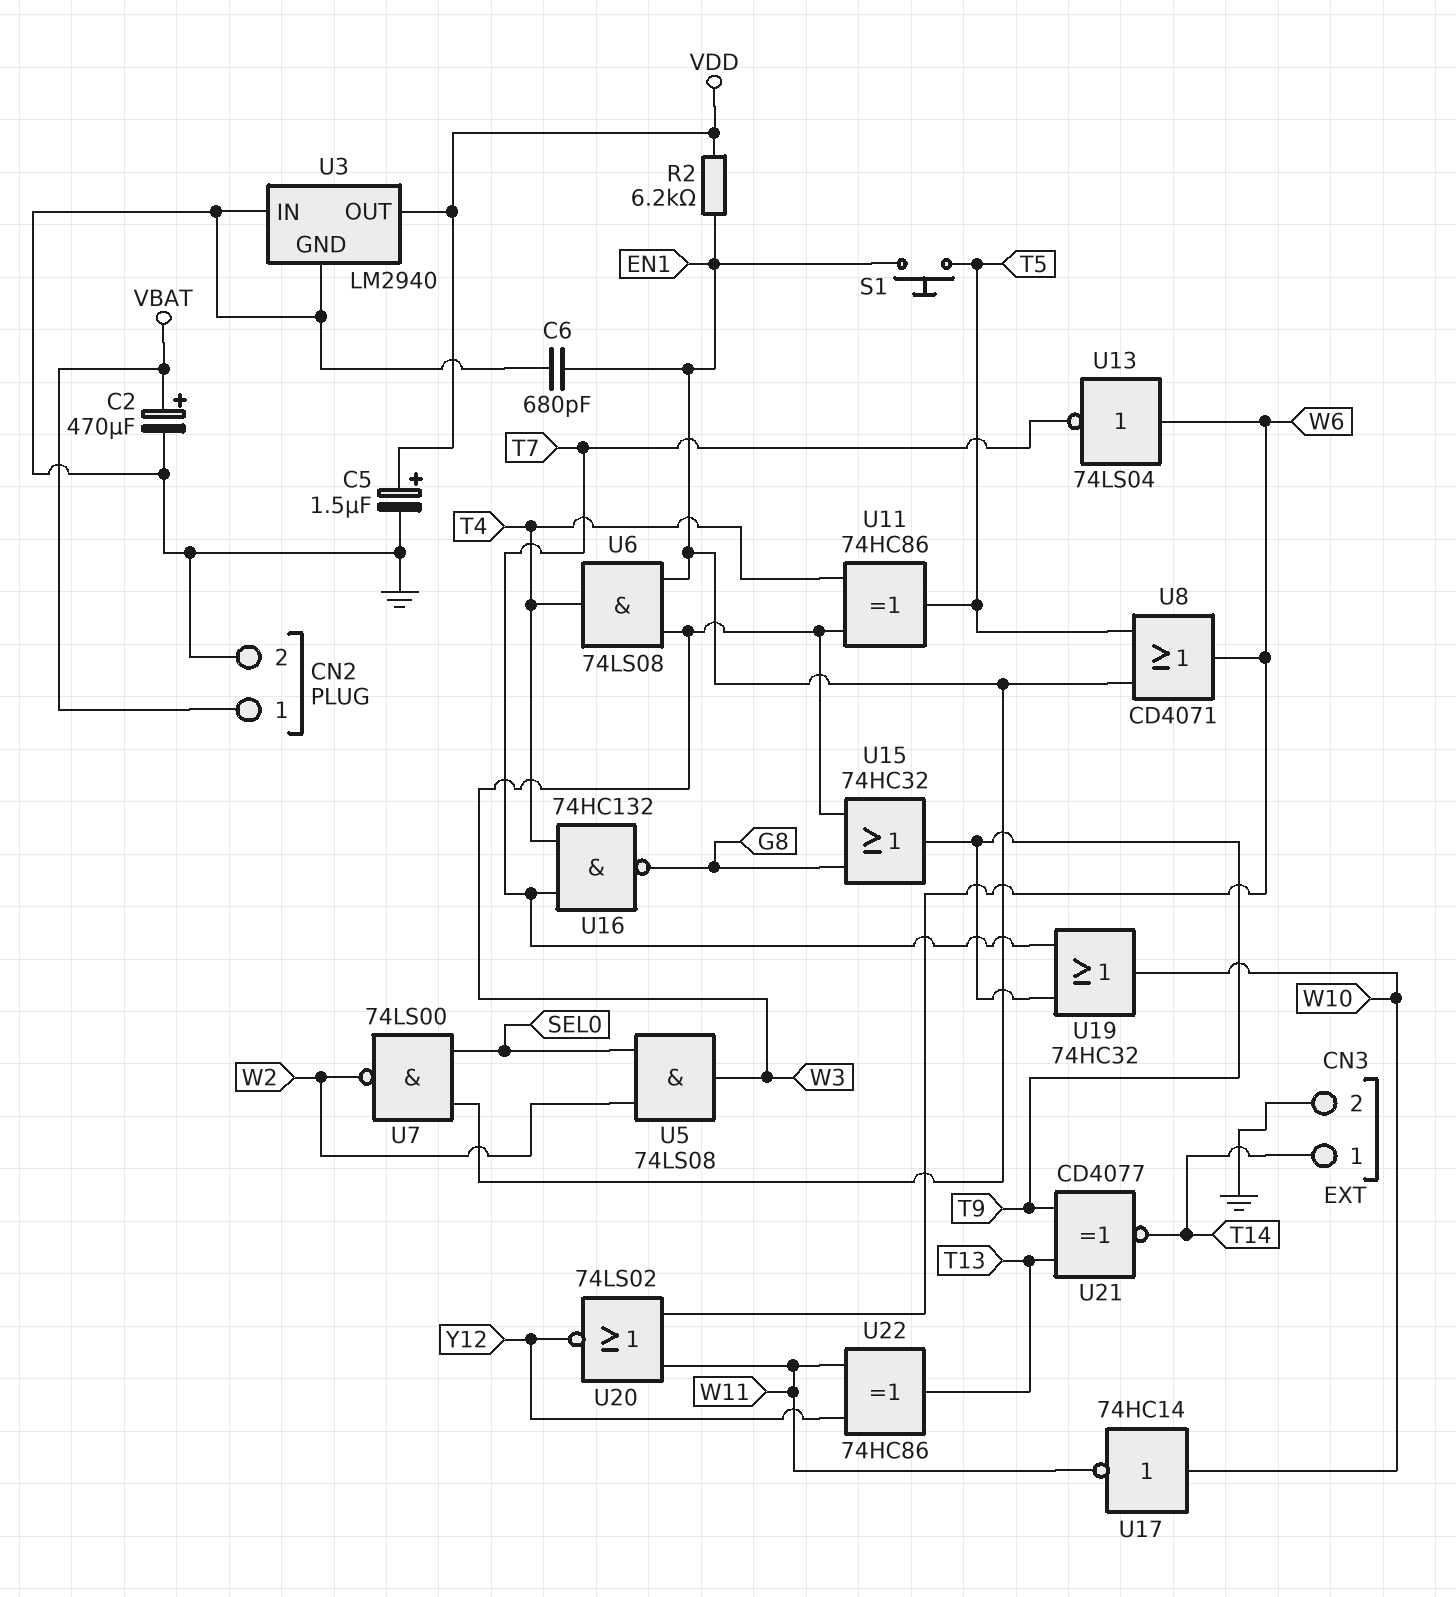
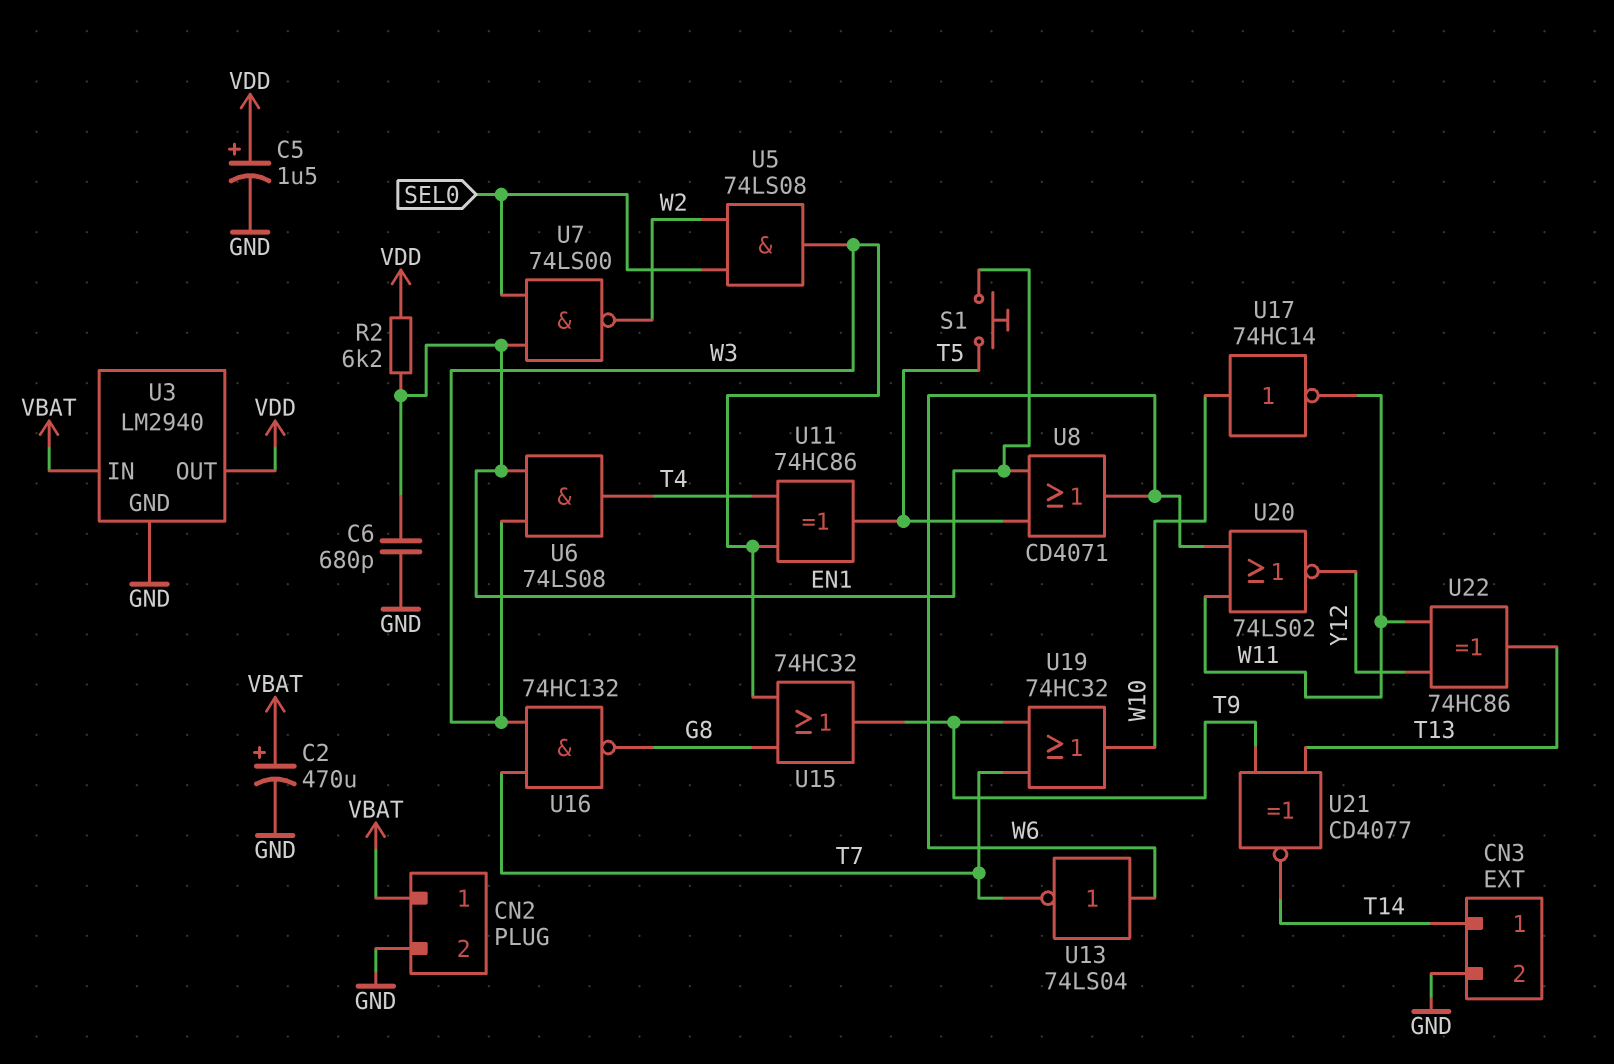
U3 pin IN: GND -> VBAT
U16: NAND 74HC132 (in T4, in T7, out G8) -> NAND 74HC132 (in T7, in W3, out G8)

